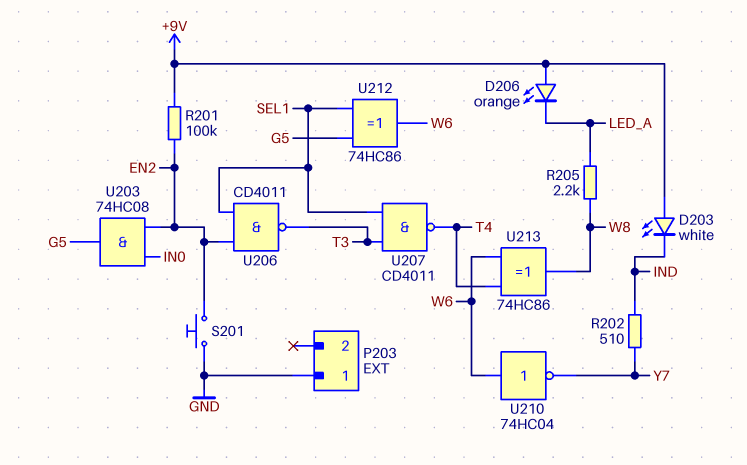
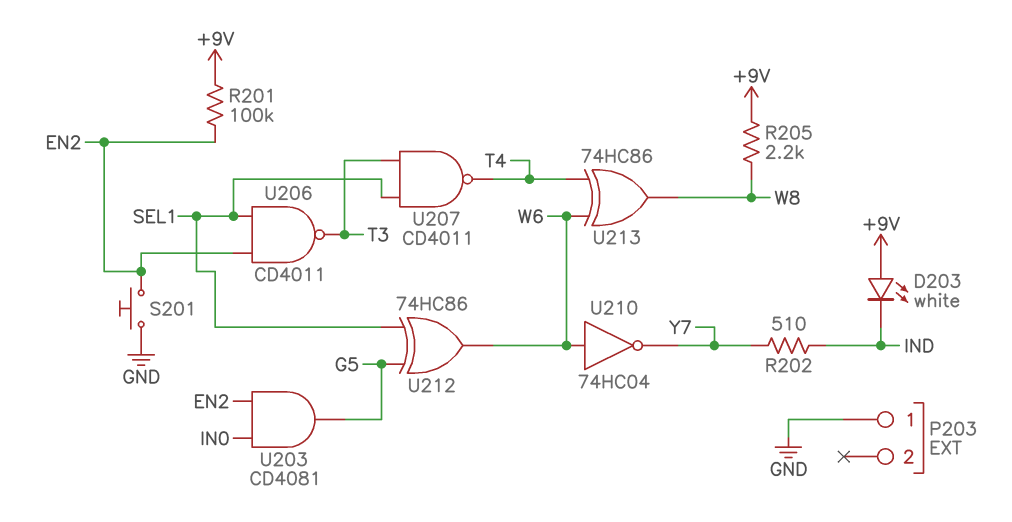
D206: LED orange (A +9V, K LED_A) -> none
R205: 2.2k (LED_A, W8) -> 2.2k (+9V, W8)
U203: AND 74HC08 (in EN2, in IN0, out G5) -> AND CD4081 (in EN2, in IN0, out G5)

